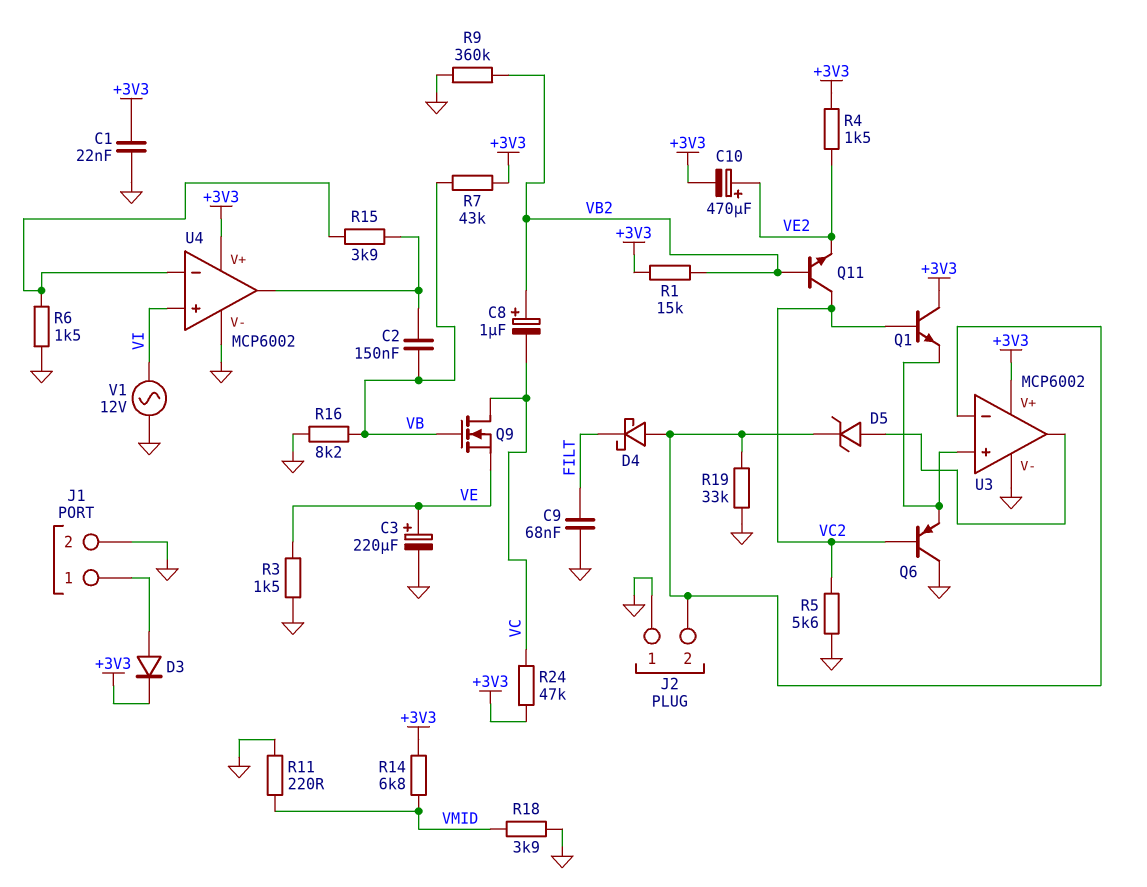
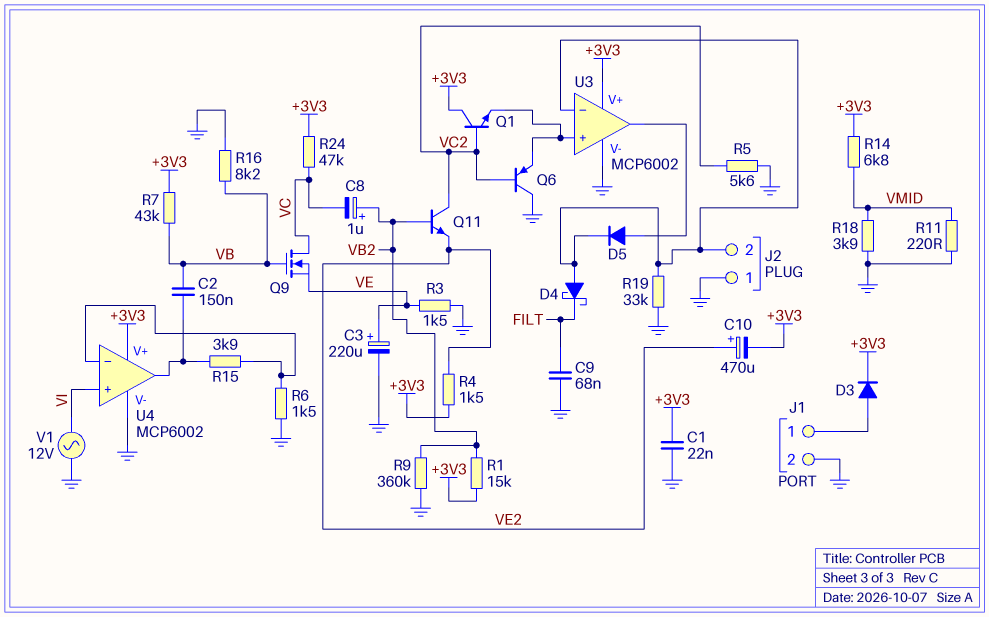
D5: zener (A U3/out, K J2/2) -> diode (A U3/out, K J2/2)

